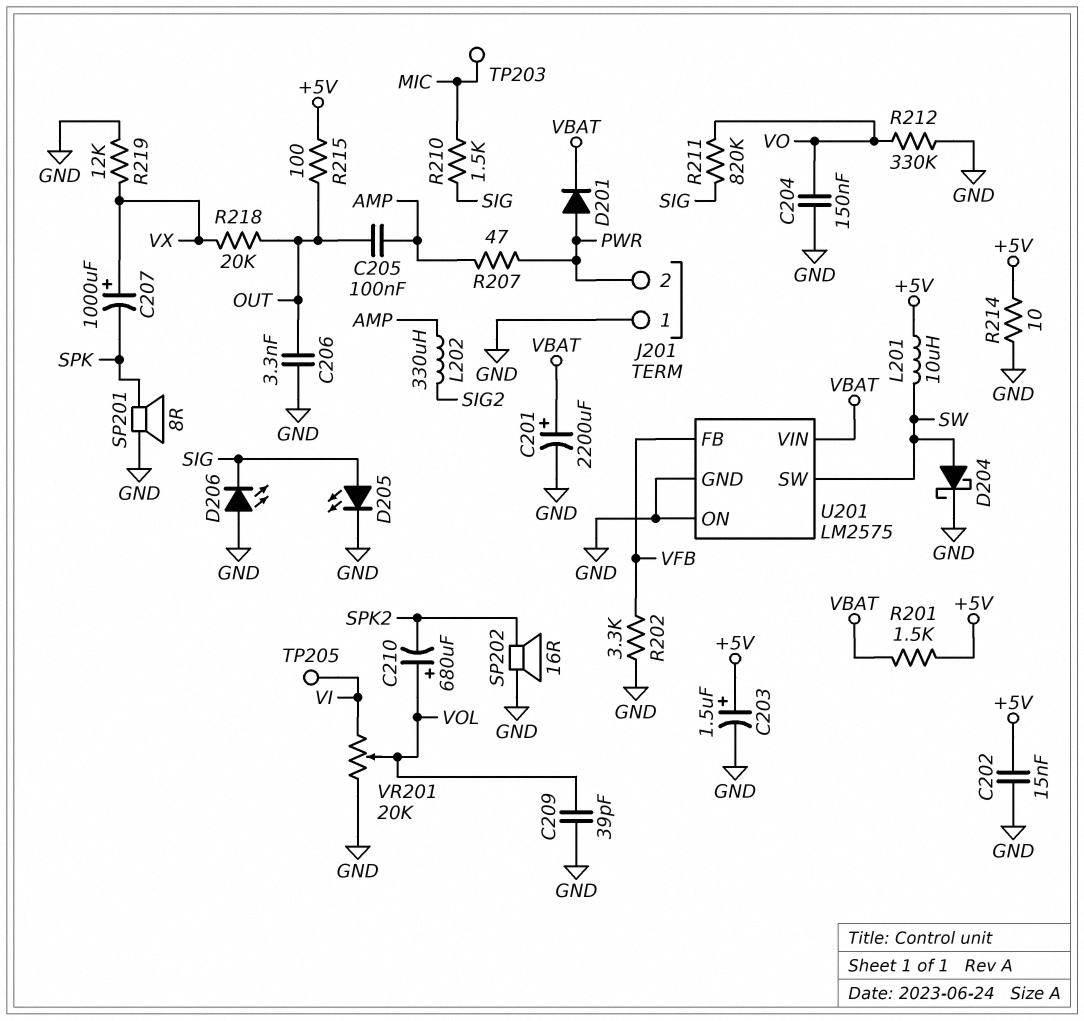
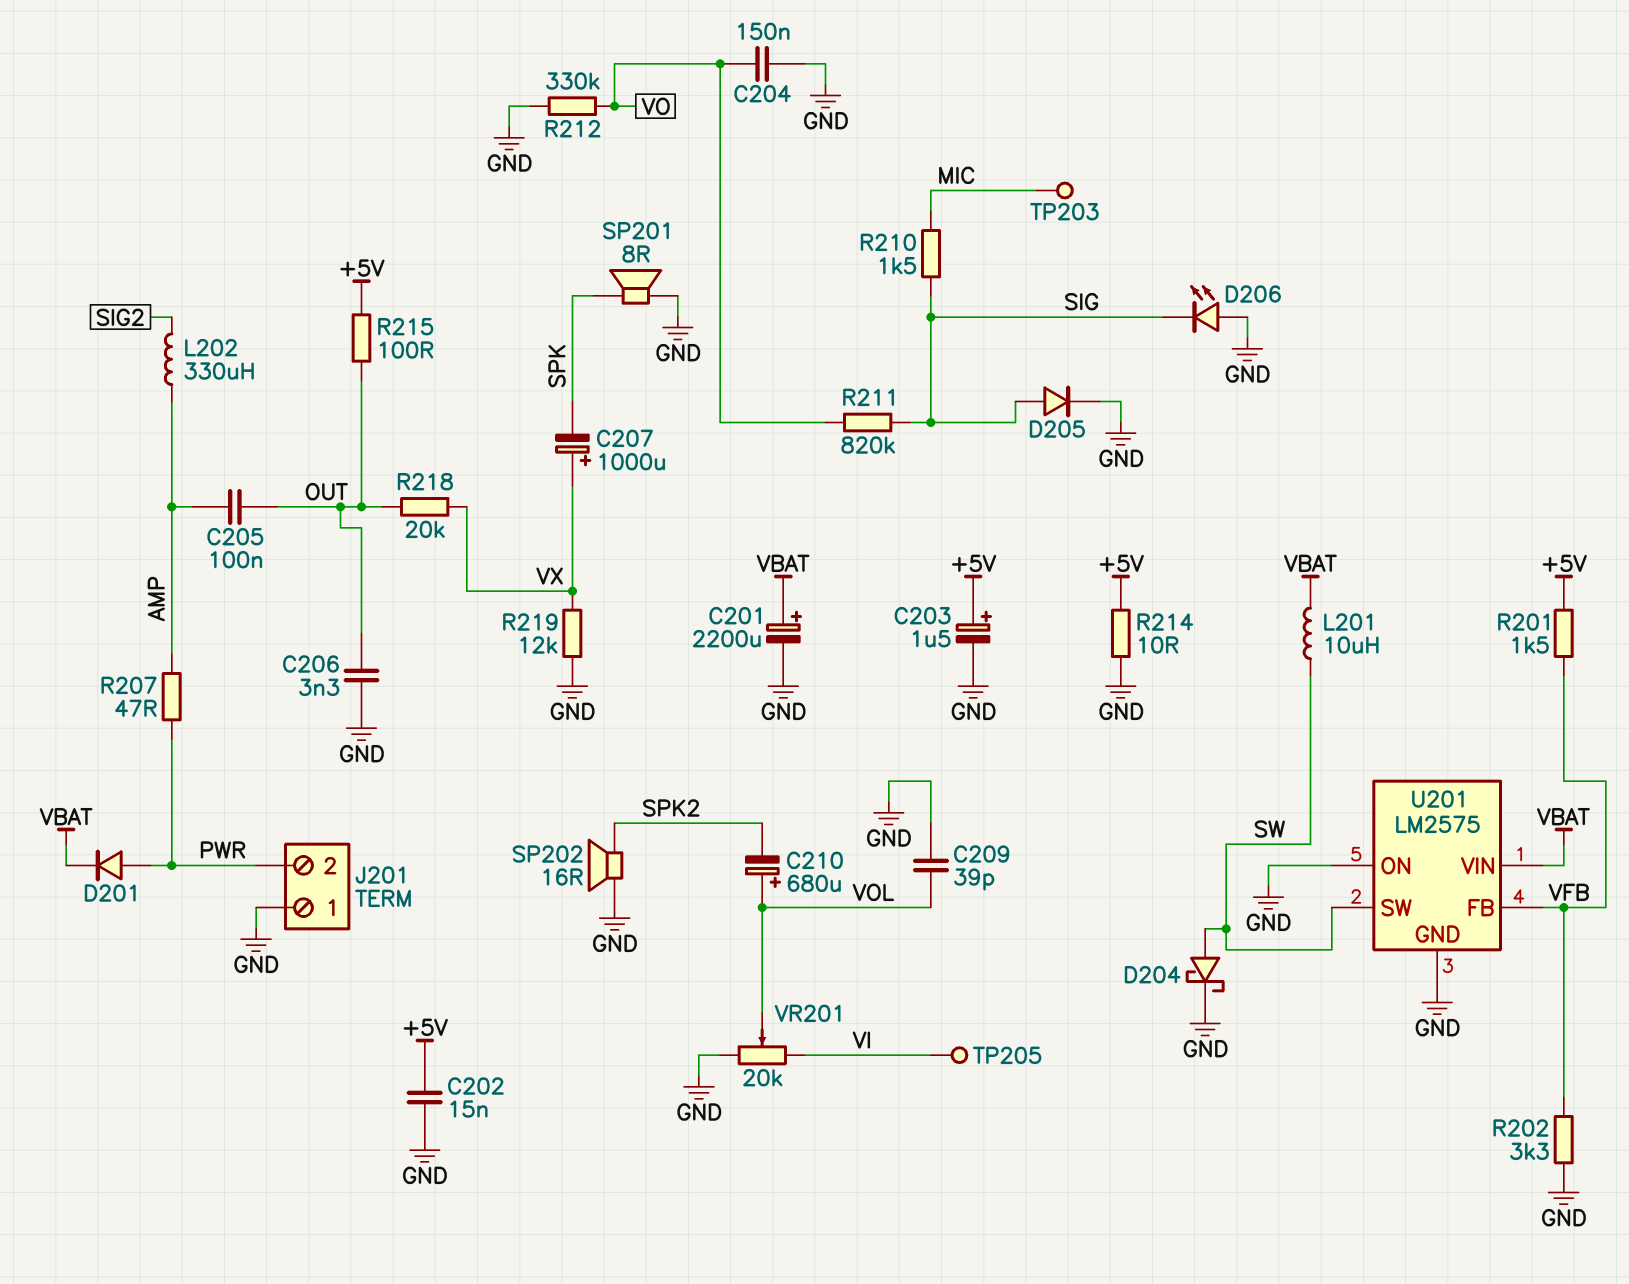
D205: LED (A SIG, K GND) -> diode (A SIG, K GND)
L201: 10uH (+5V, SW) -> 10uH (SW, VBAT)
R201: 1.5k (+5V, VBAT) -> 1.5k (+5V, VFB)

